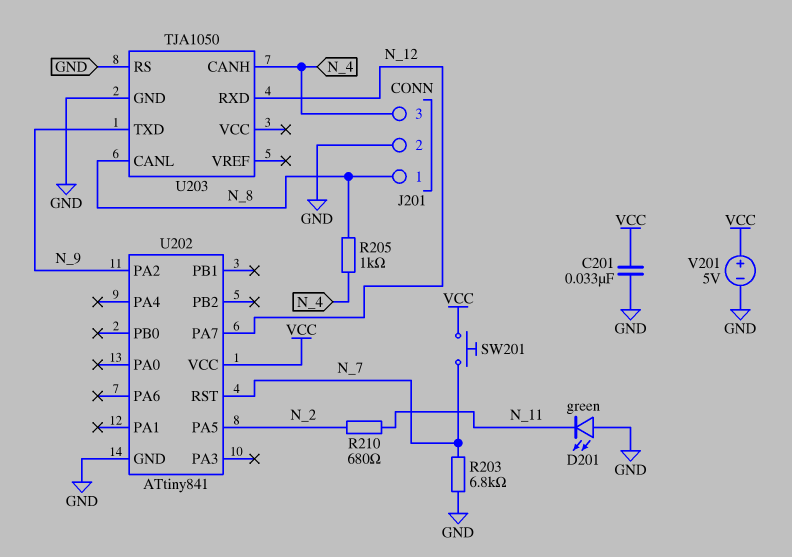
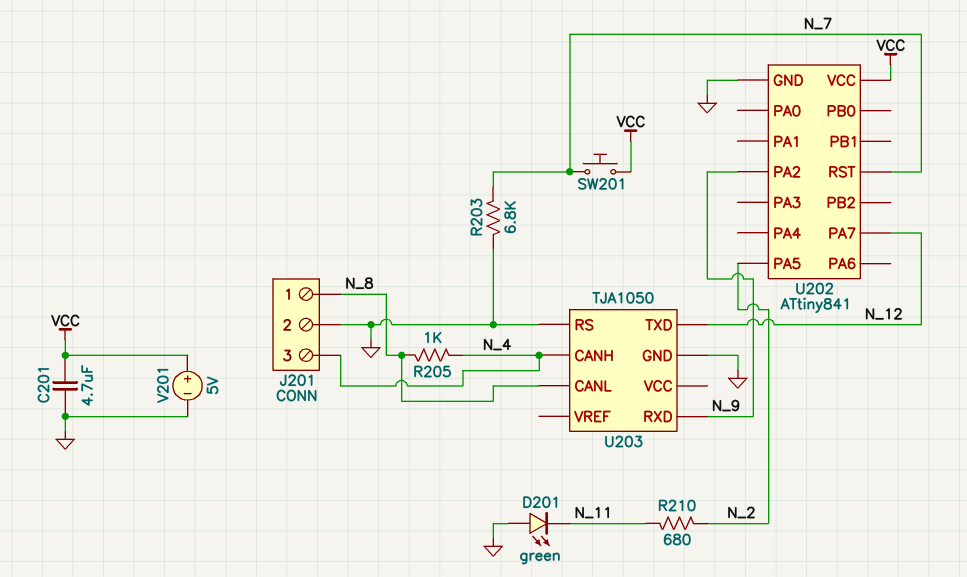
C201: 33nF (GND, VCC) -> 4.7uF (GND, VCC)
U203 pin RXD: N_12 -> N_9
U203 pin TXD: N_9 -> N_12

